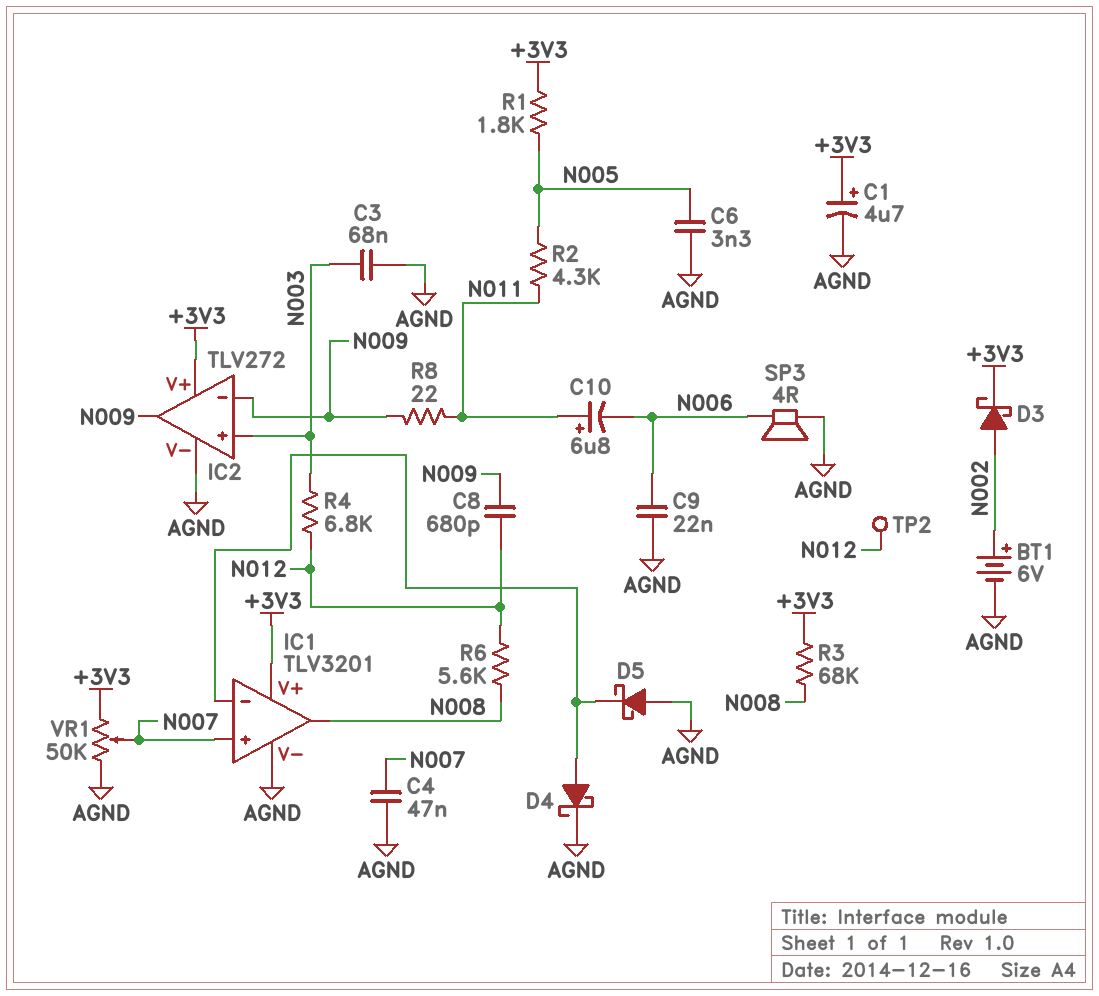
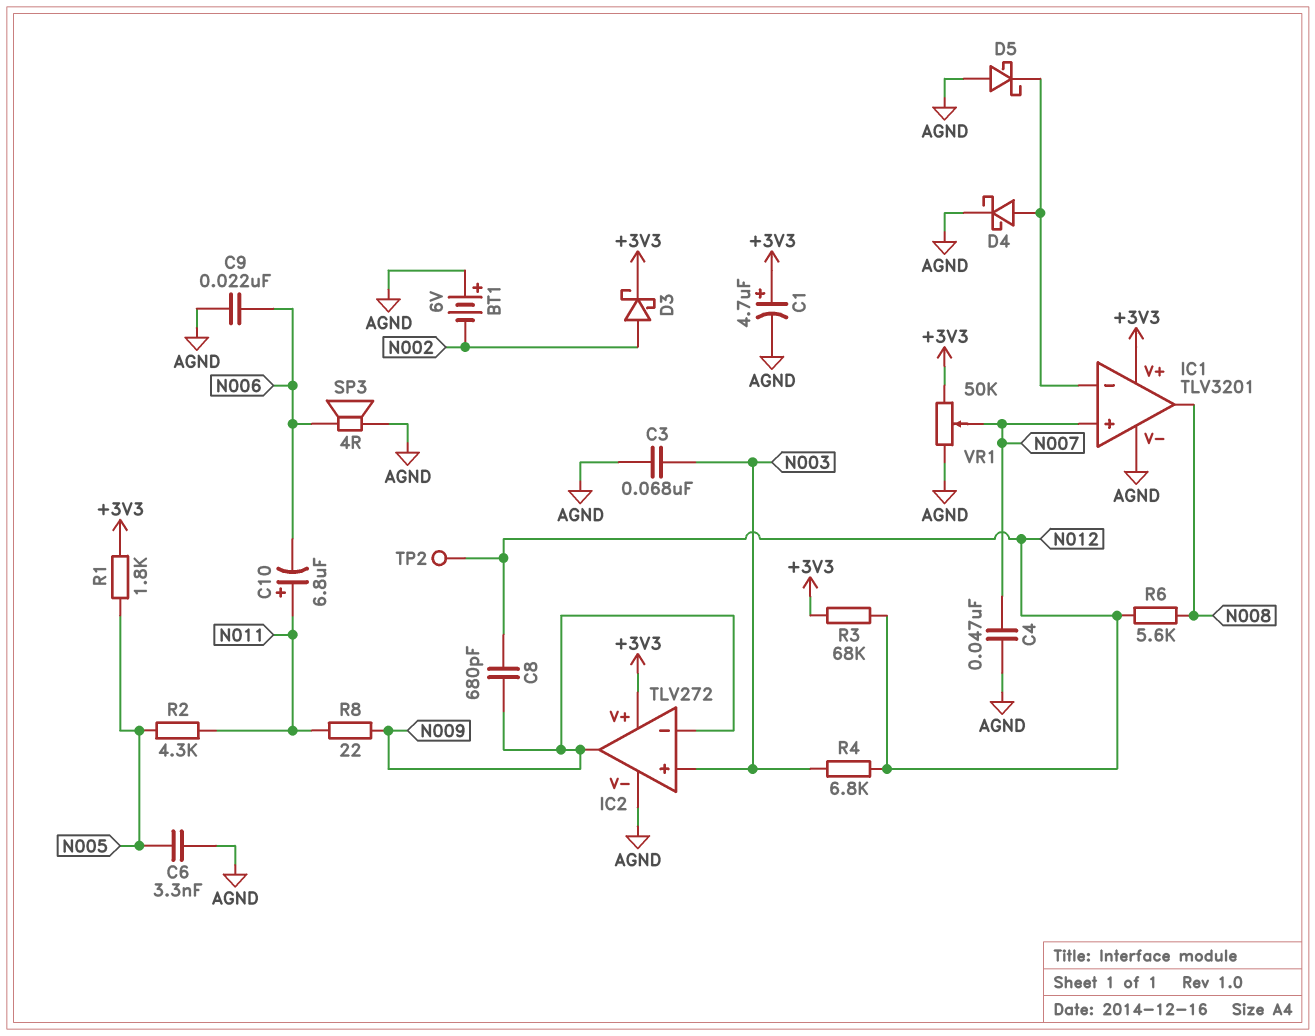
BT1: 6V (plus N002, minus AGND) -> 6V (plus AGND, minus N002)
R3: 68k (+3V3, N008) -> 68k (+3V3, N012)

